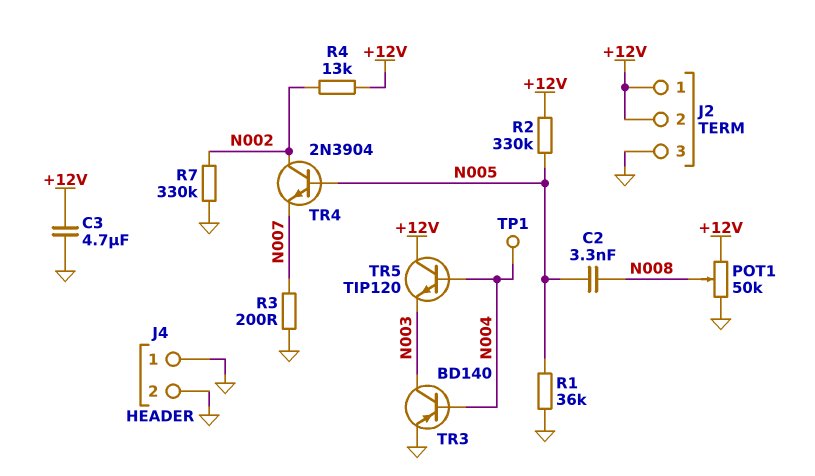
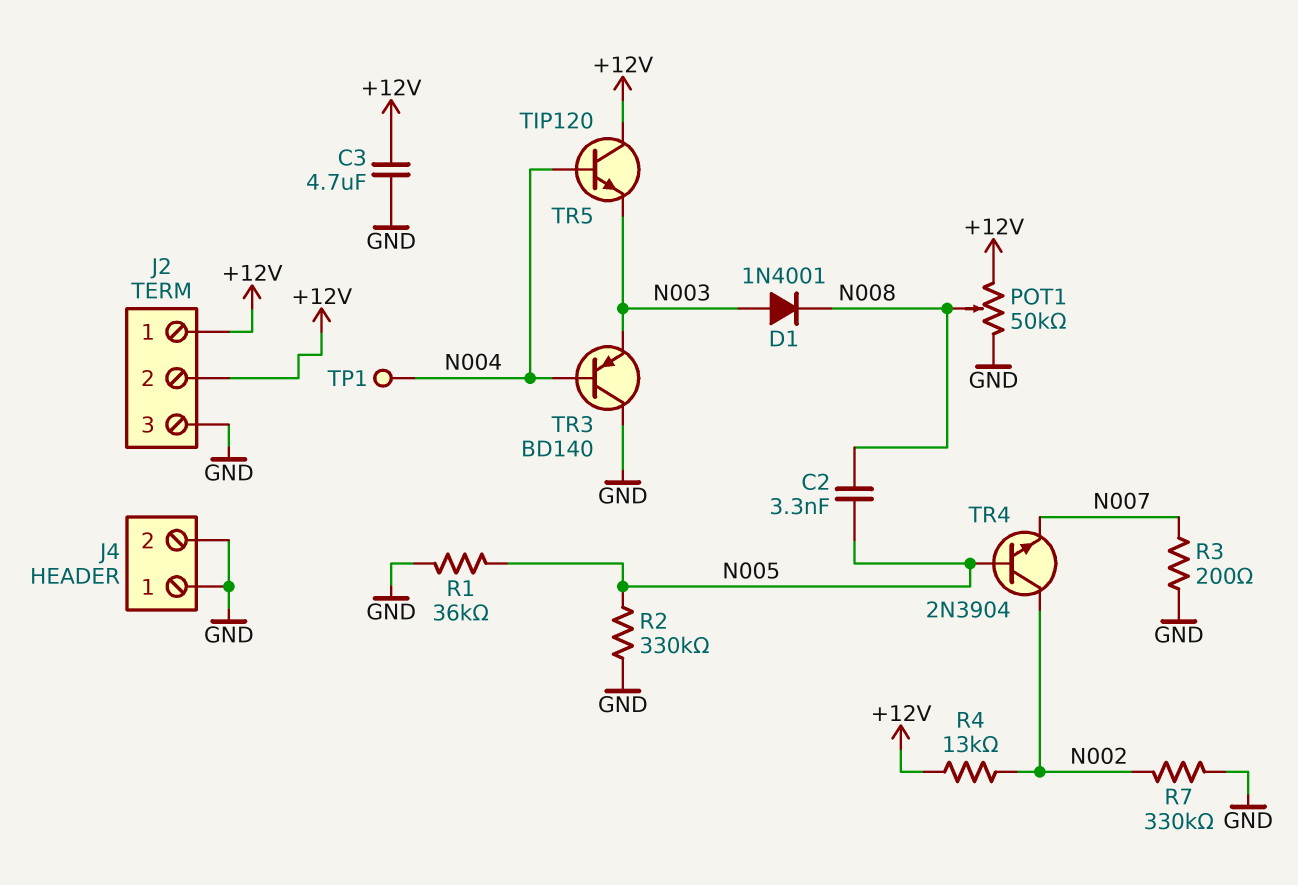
D1: none -> diode 1N4001 (A N003, K N008)
R2: 330k (+12V, N005) -> 330k (GND, N005)
TR3: PNP BD140 (B N004, C N003, E GND) -> PNP BD140 (B N004, C GND, E N003)

